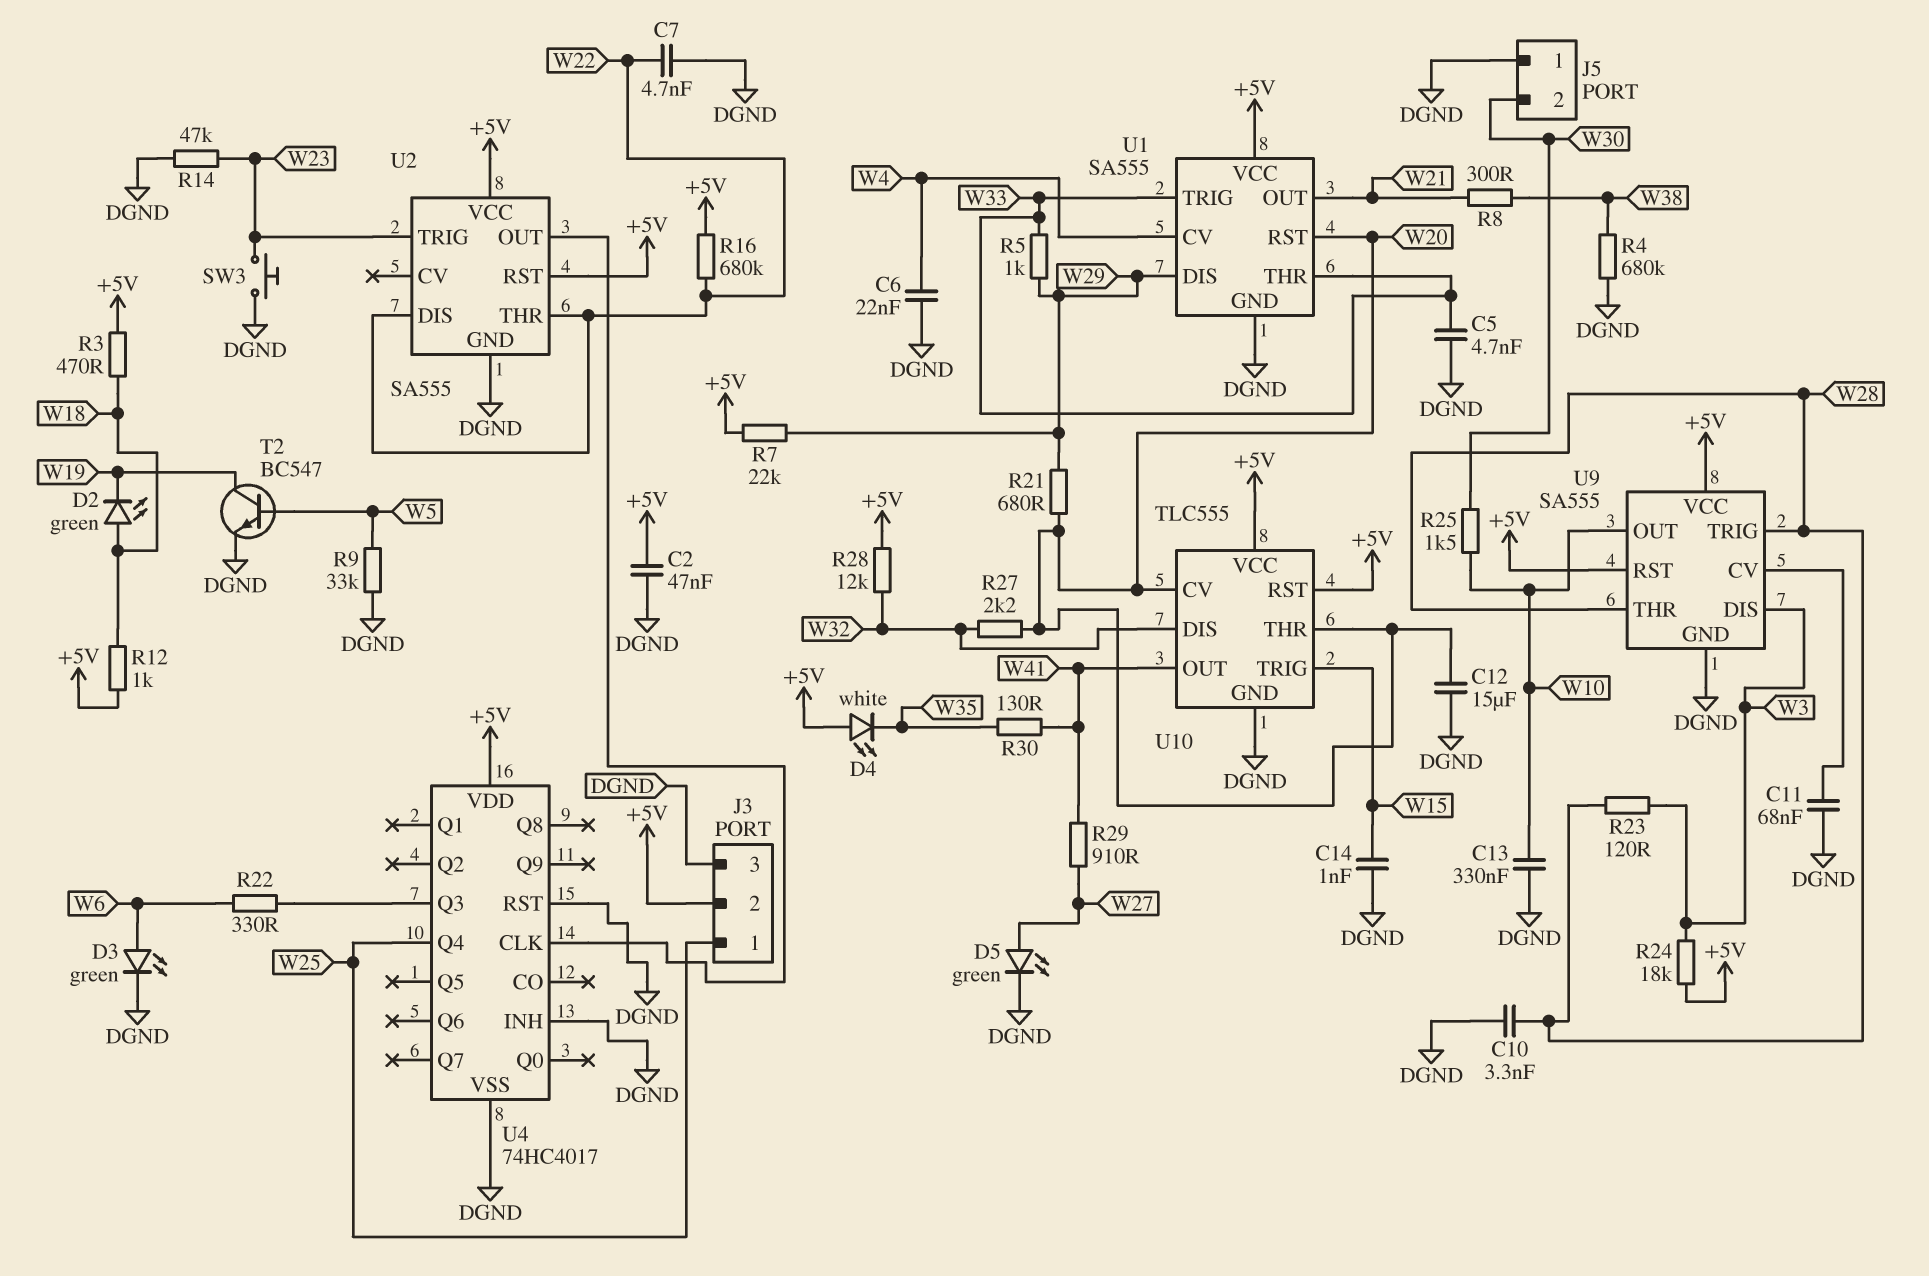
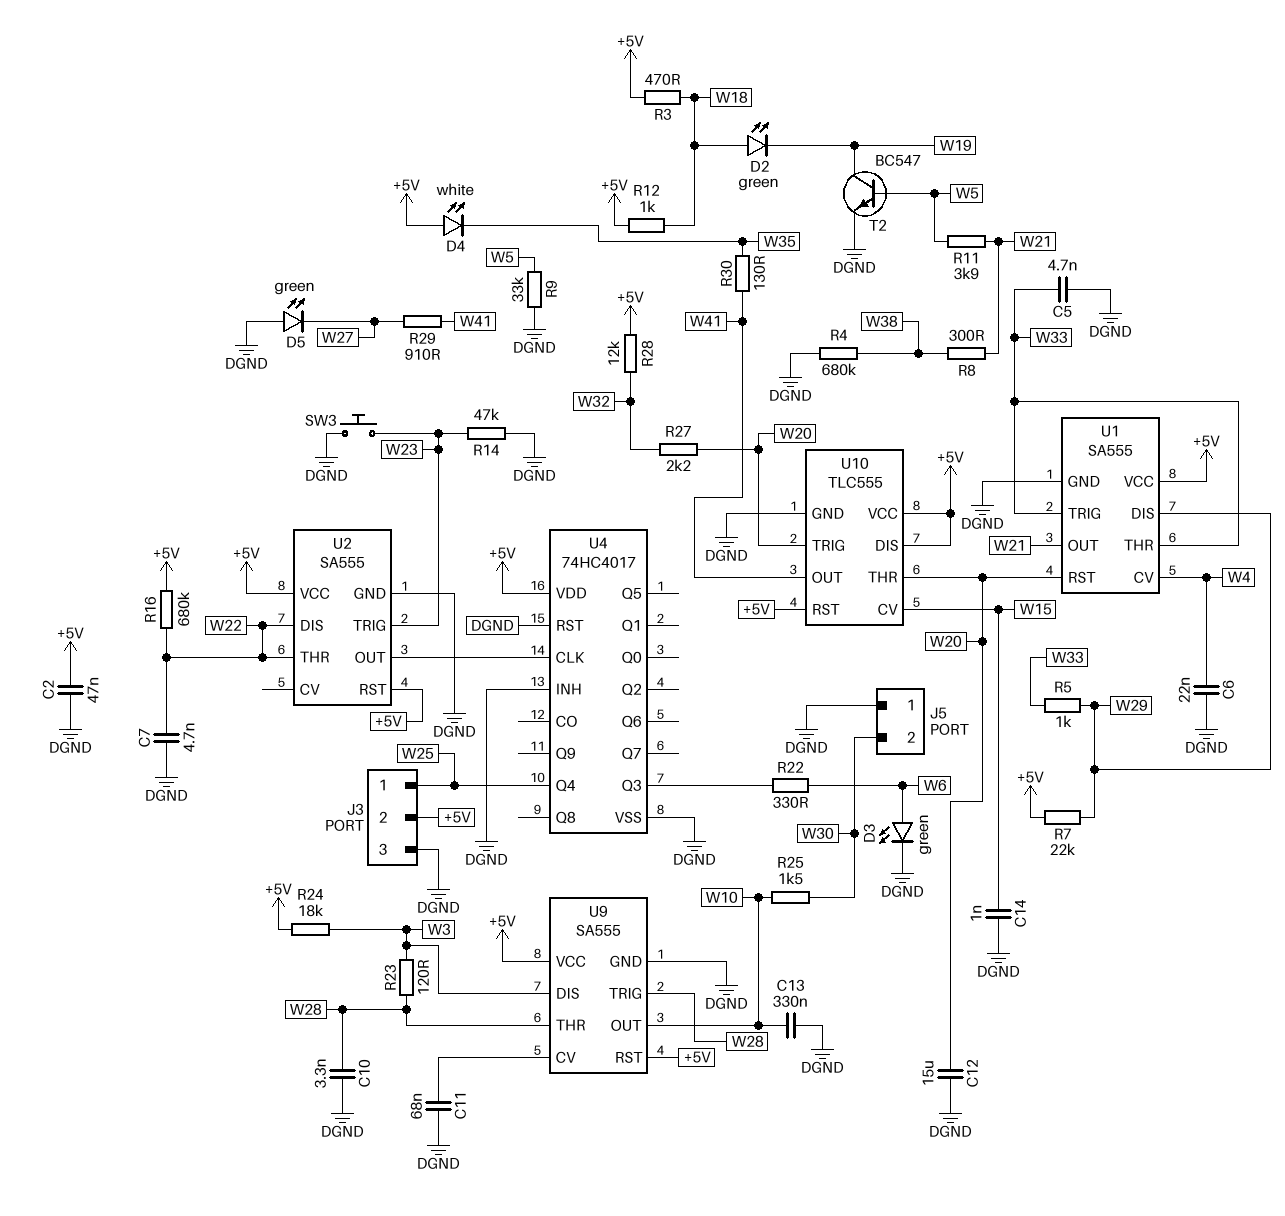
D5: LED green (A W27, K DGND) -> LED green (A DGND, K W27)
R11: none -> 3.9k (W5, W21)
R21: 680 (W20, W29) -> none
U10 pin CV: W20 -> W15
U10 pin DIS: W32 -> +5V
U10 pin TRIG: W15 -> W20

